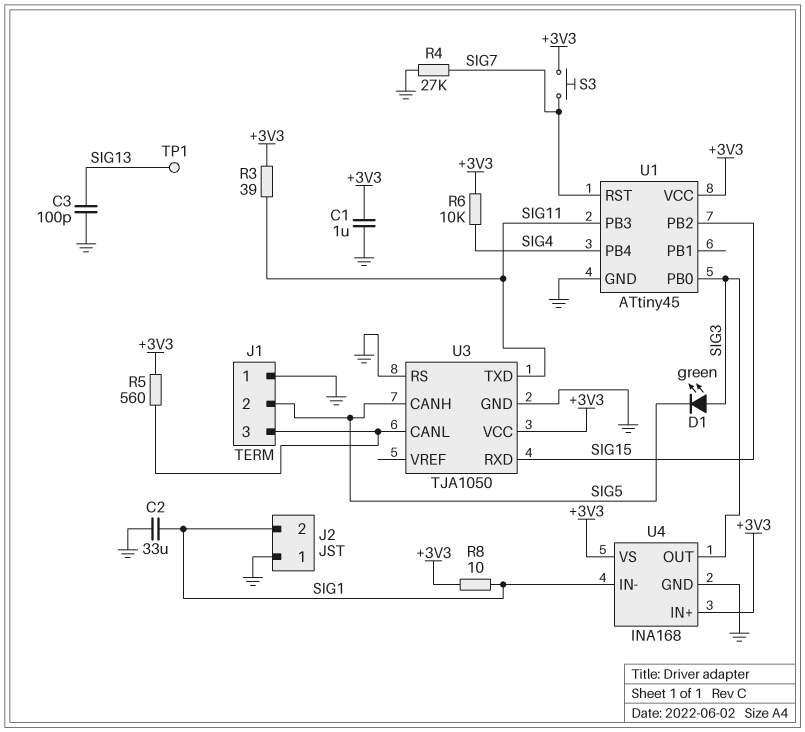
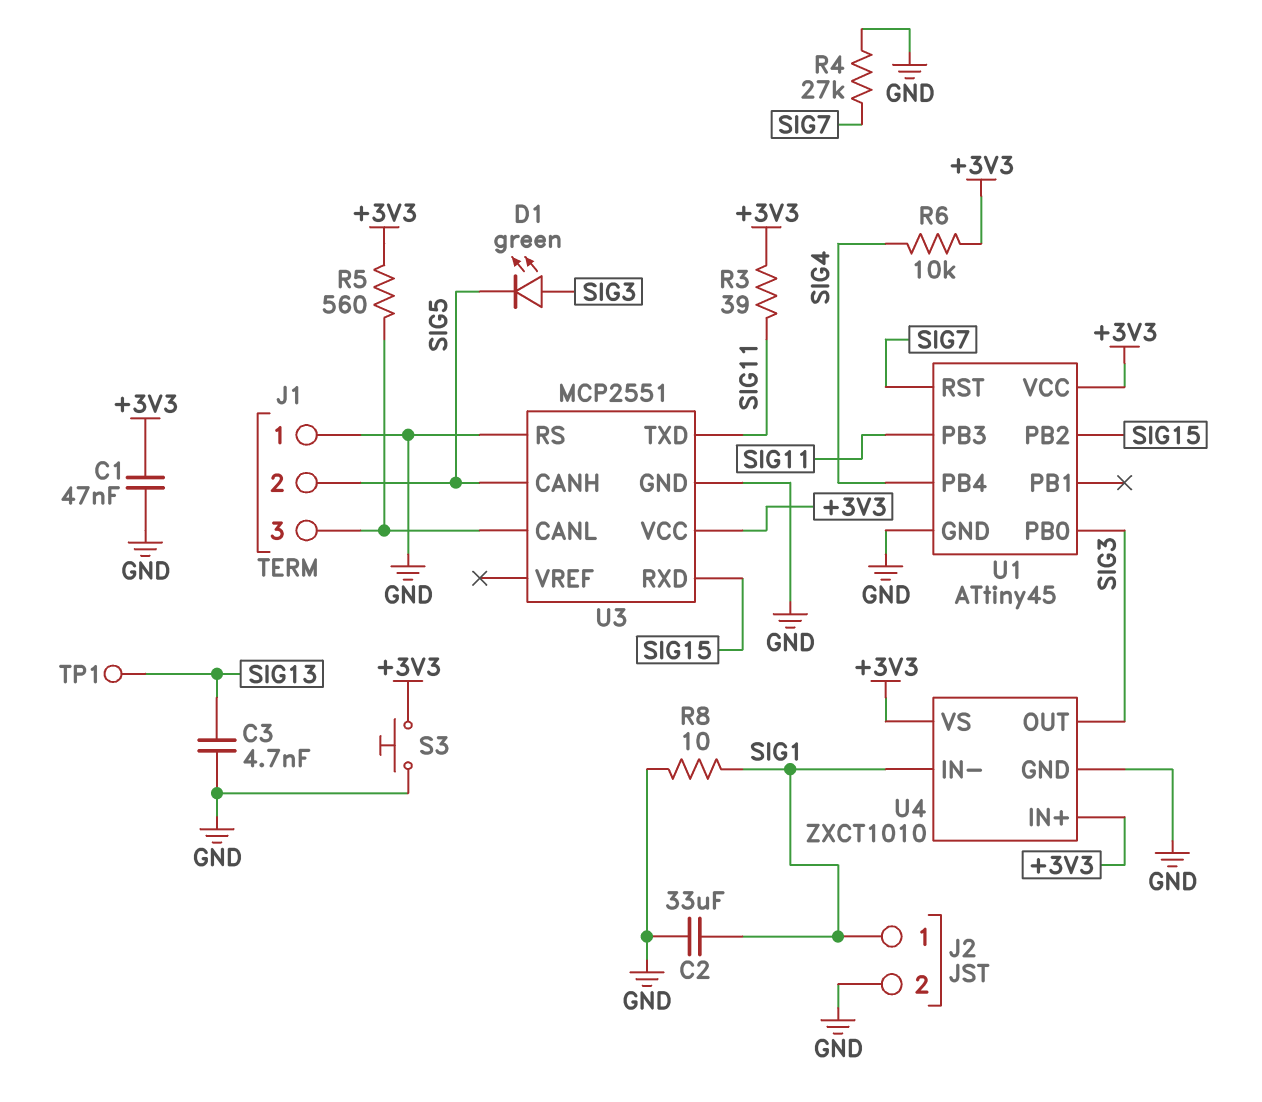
C1: 1uF (+3V3, GND) -> 47nF (+3V3, GND)
C3: 100pF (GND, SIG13) -> 4.7nF (GND, SIG13)
J2 pin 1: GND -> SIG1
J2 pin 2: SIG1 -> GND
R8: 10 (+3V3, SIG1) -> 10 (GND, SIG1)
S3: button (+3V3, SIG7) -> button (+3V3, GND)
U3: TJA1050 -> MCP2551
U4: INA168 -> ZXCT1010

